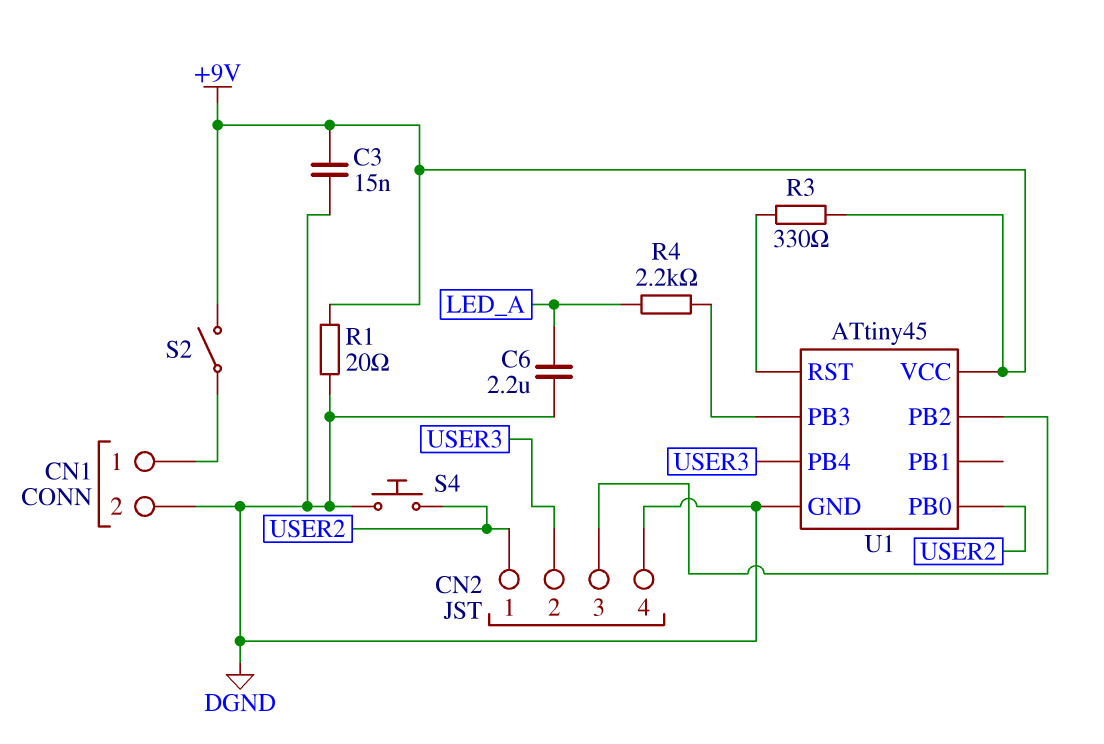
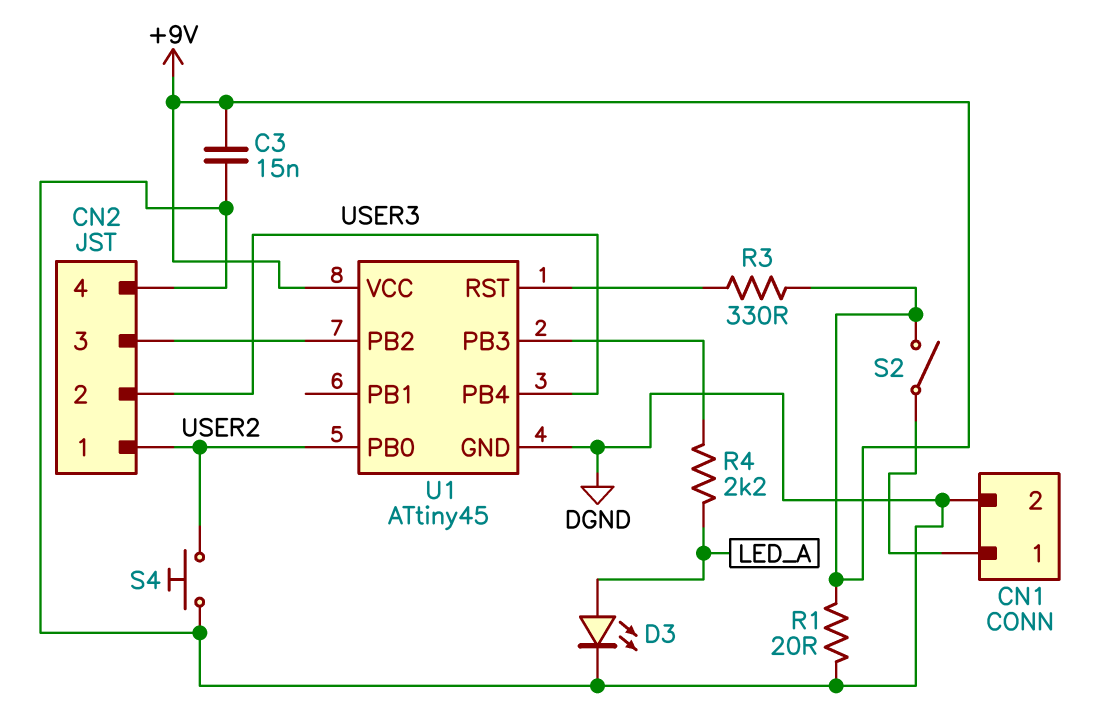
C6: 2.2uF (DGND, LED_A) -> none
D3: none -> LED (A LED_A, K DGND)

